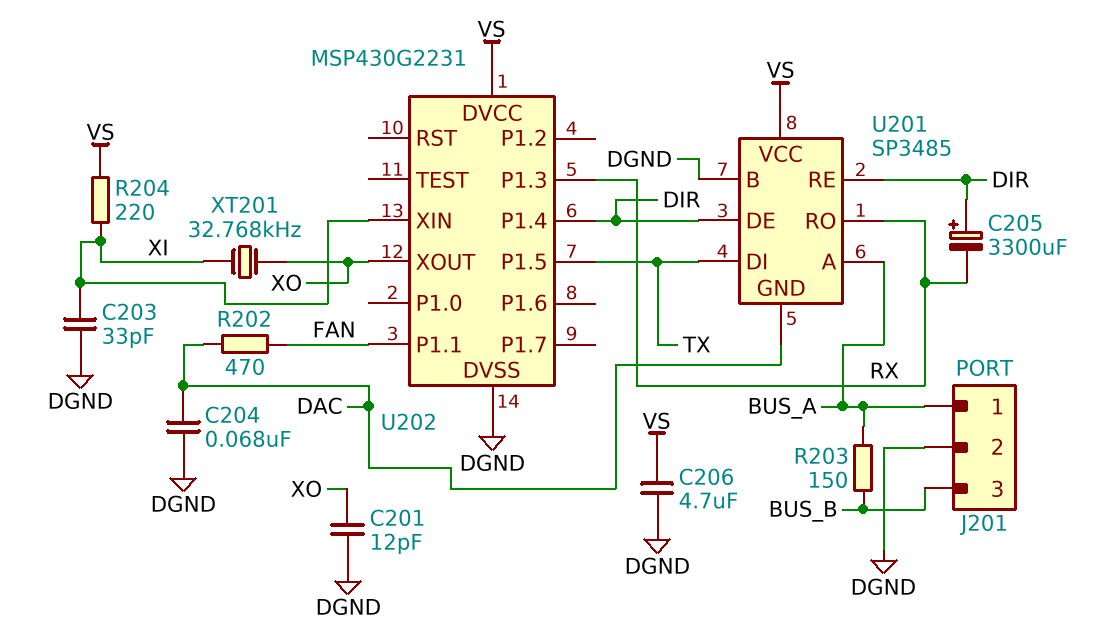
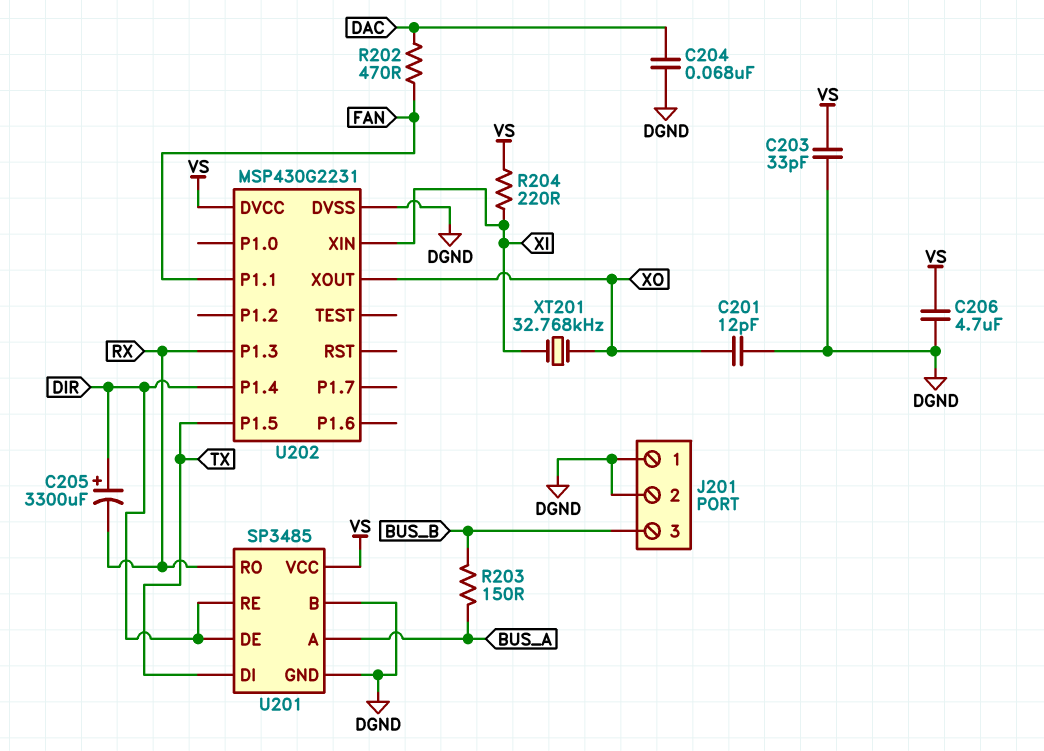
C203: 33pF (DGND, XI) -> 33pF (DGND, VS)
J201 pin 1: BUS_A -> DGND
U201 pin GND: DAC -> DGND

